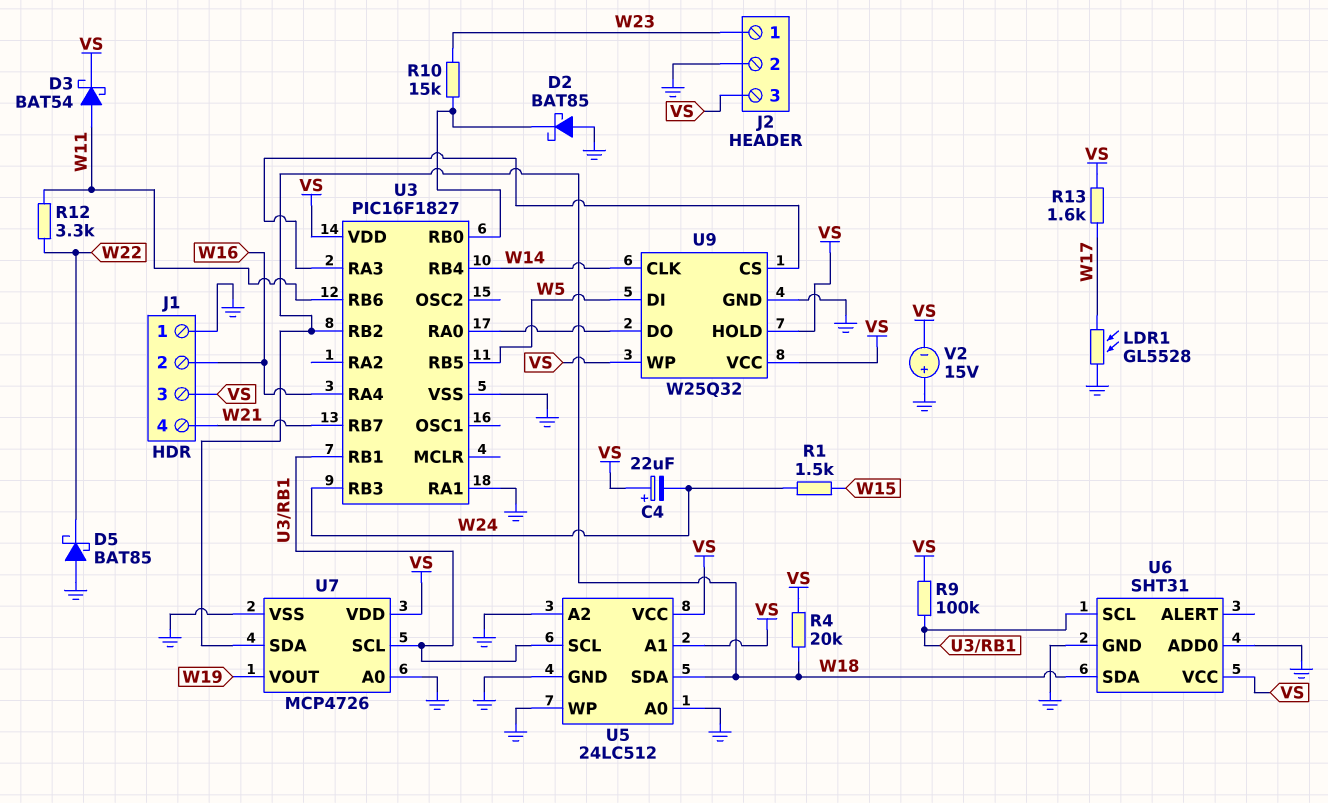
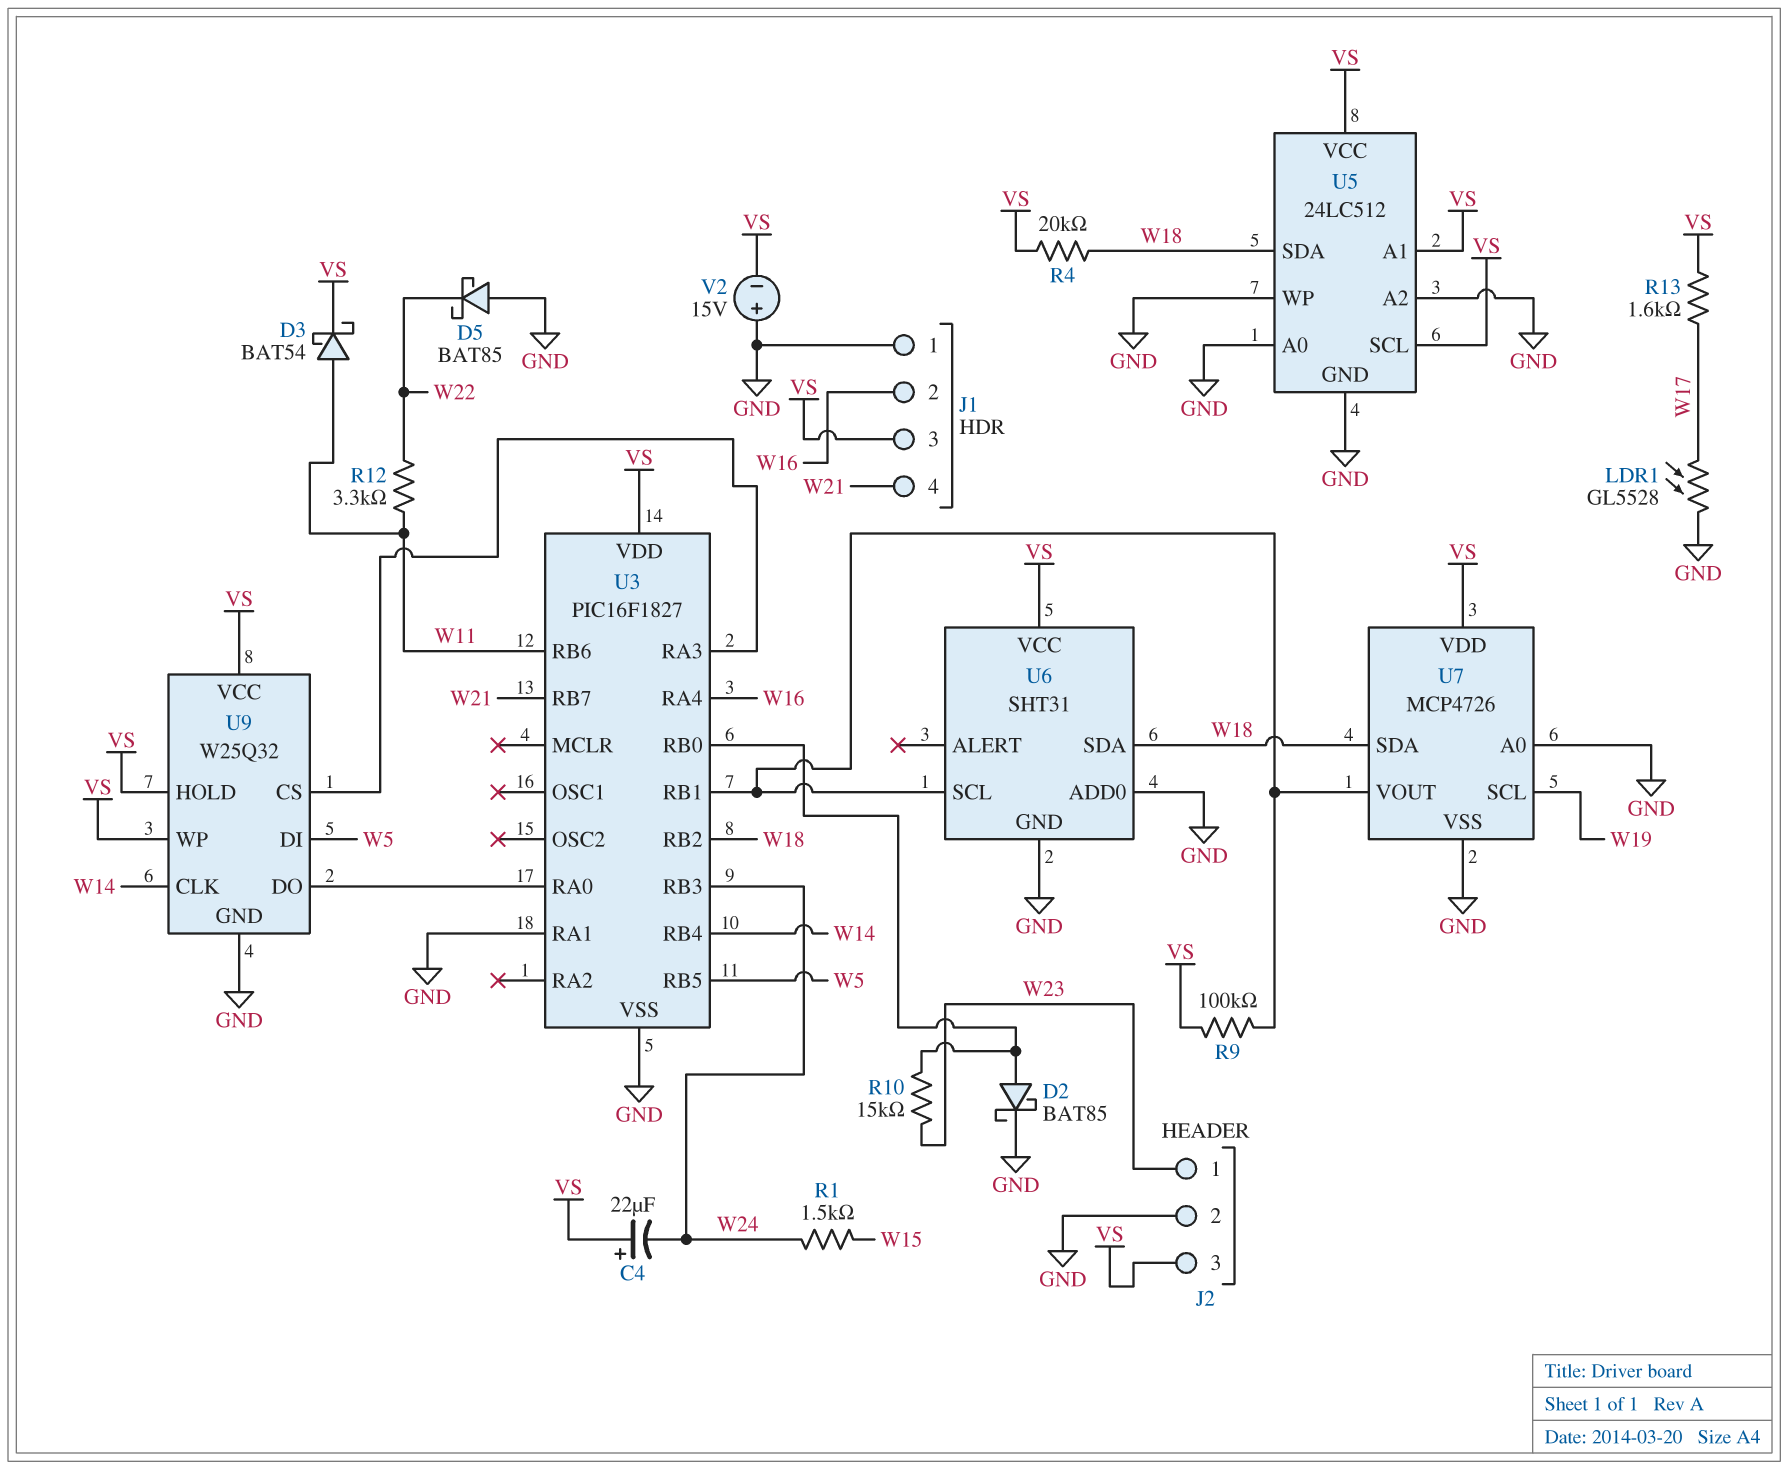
D2: schottky BAT85 (A GND, K U3/RB0) -> schottky BAT85 (A U3/RB0, K GND)
U5 pin SCL: U3/RB1 -> VS
U7 pin SCL: U3/RB1 -> W19
U7 pin VOUT: W19 -> U3/RB1

